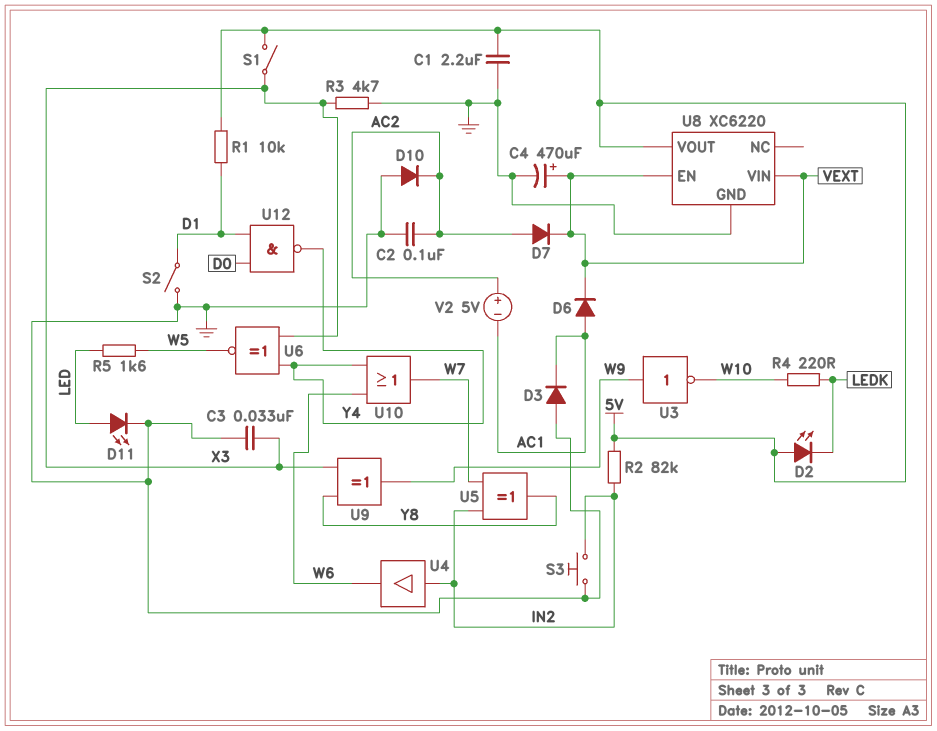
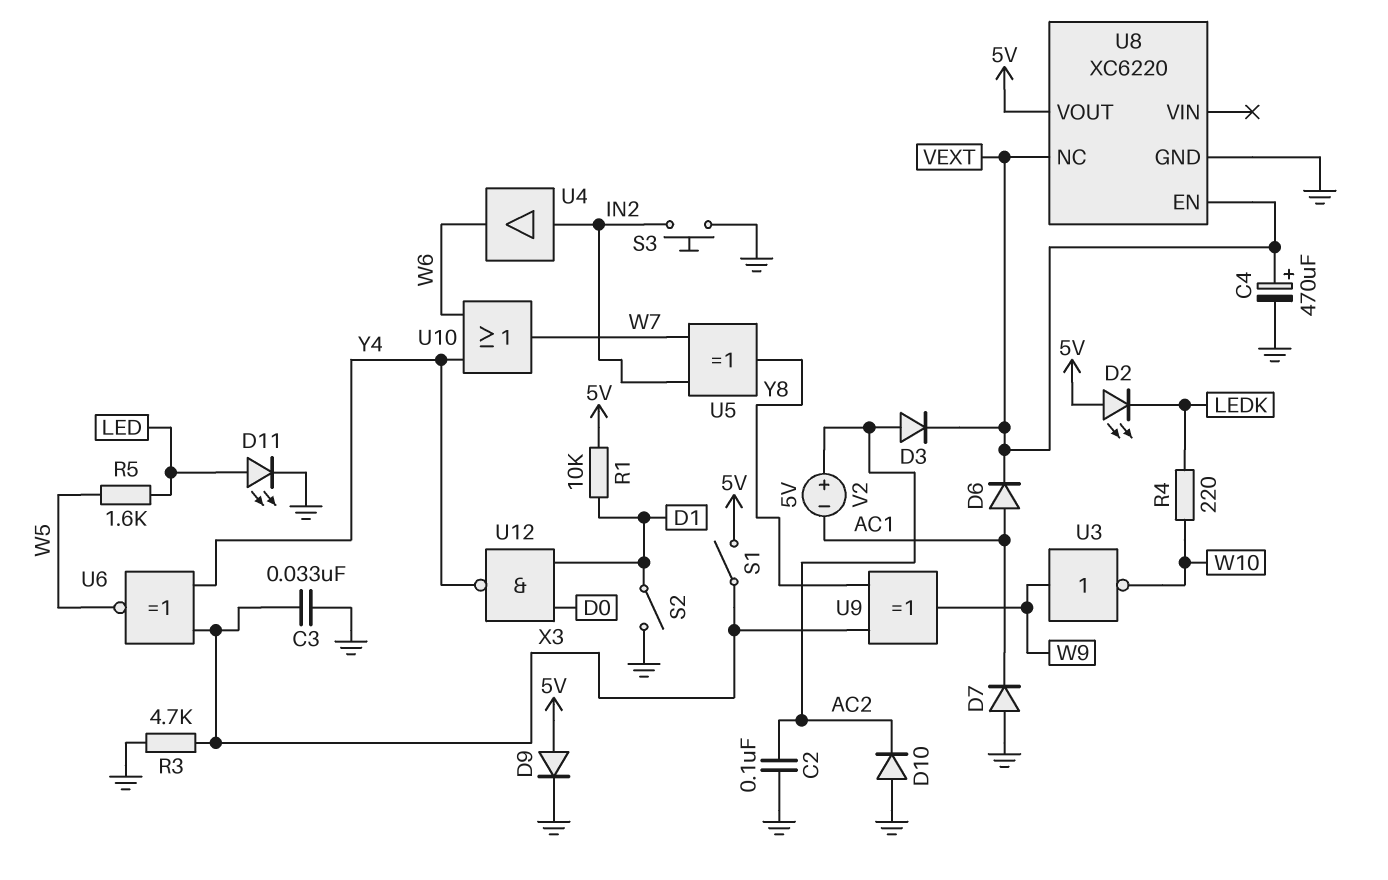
C1: 2.2uF (5V, GND) -> none
D3: diode (A GND, K AC1) -> diode (A AC2, K VEXT)
D7: diode (A AC2, K VEXT) -> diode (A GND, K AC1)
D9: none -> diode (A 5V, K GND)
R2: 82k (5V, IN2) -> none
U8 pin NC: none -> VEXT
U8 pin VIN: VEXT -> none

